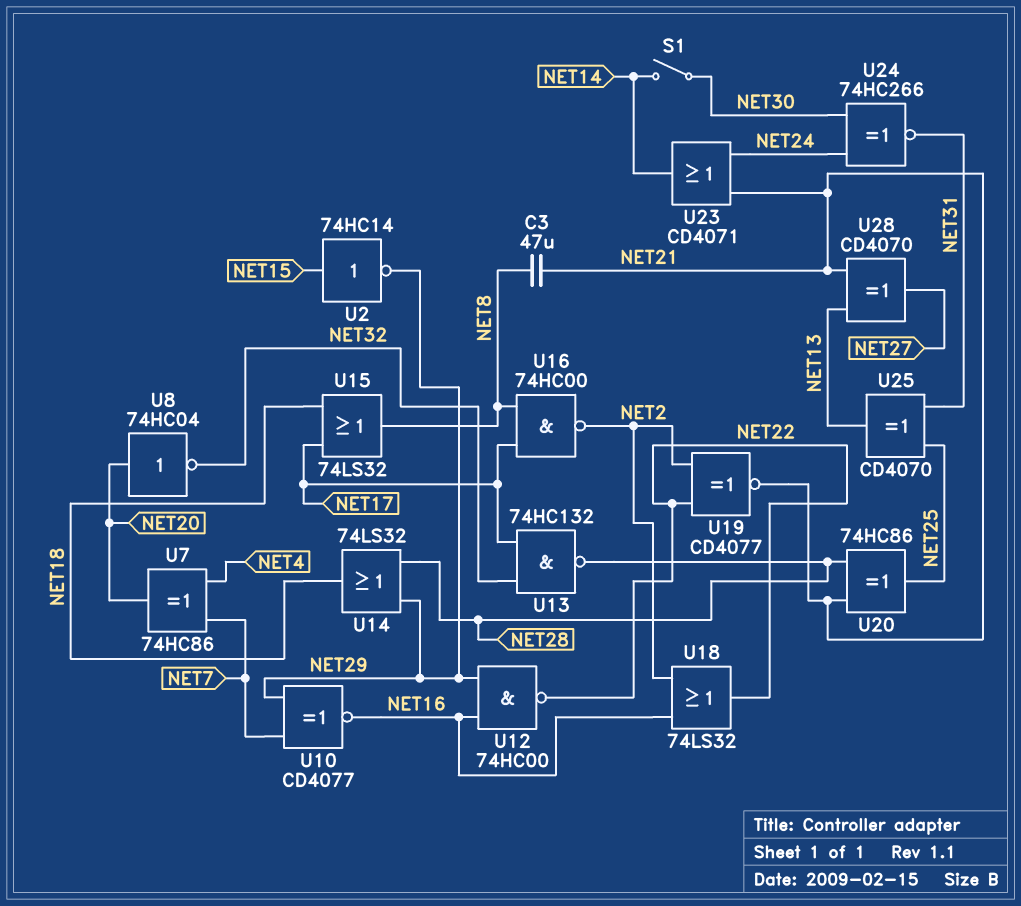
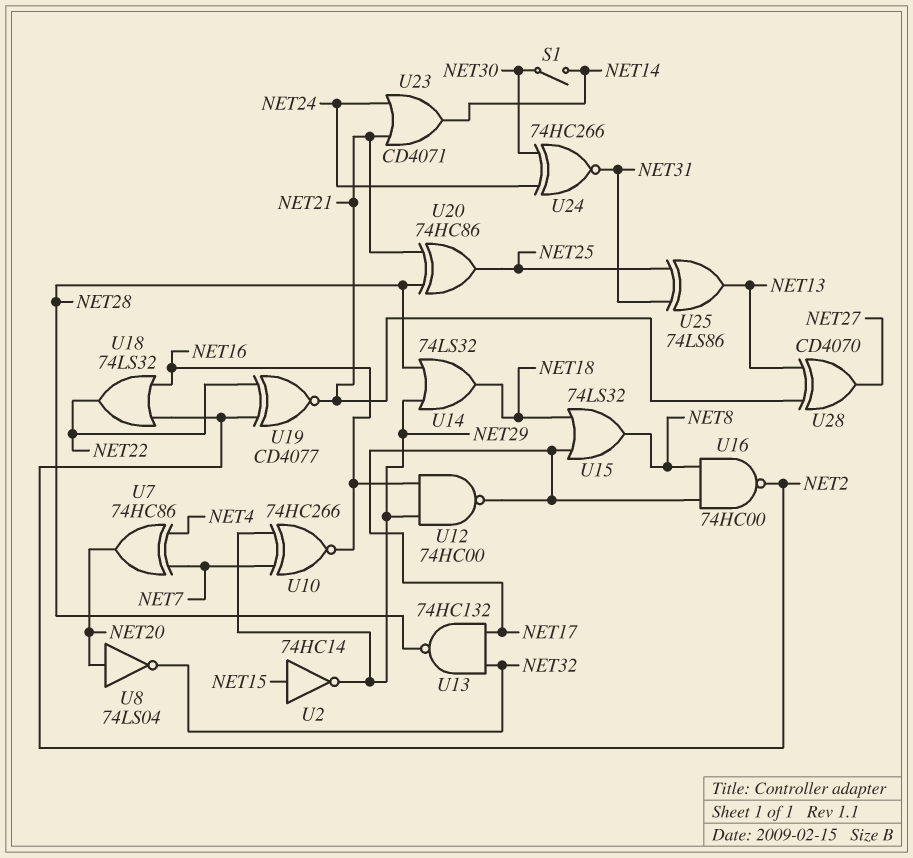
C3: 47uF (NET8, NET21) -> none
U8: NOT 74HC04 (in NET20, out NET32) -> NOT 74LS04 (in NET20, out NET32)
U10: XNOR CD4077 (in NET7, in NET29, out NET16) -> XNOR 74HC266 (in NET7, in NET29, out NET16)
U12: NAND 74HC00 (in NET16, in NET29, out NET22) -> NAND 74HC00 (in NET16, in NET29, out NET17)
U25: XOR CD4070 (in NET25, in NET31, out NET13) -> XOR 74LS86 (in NET25, in NET31, out NET13)

